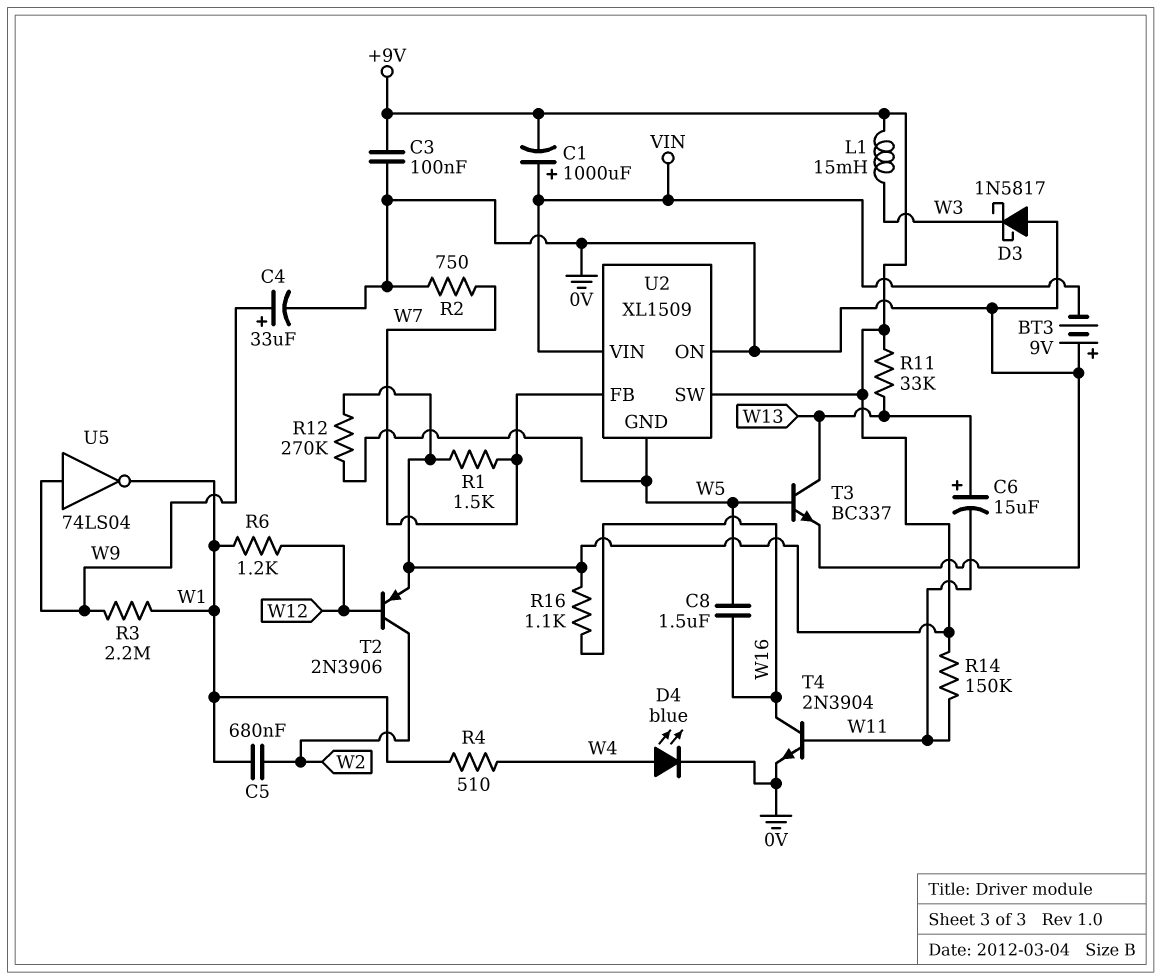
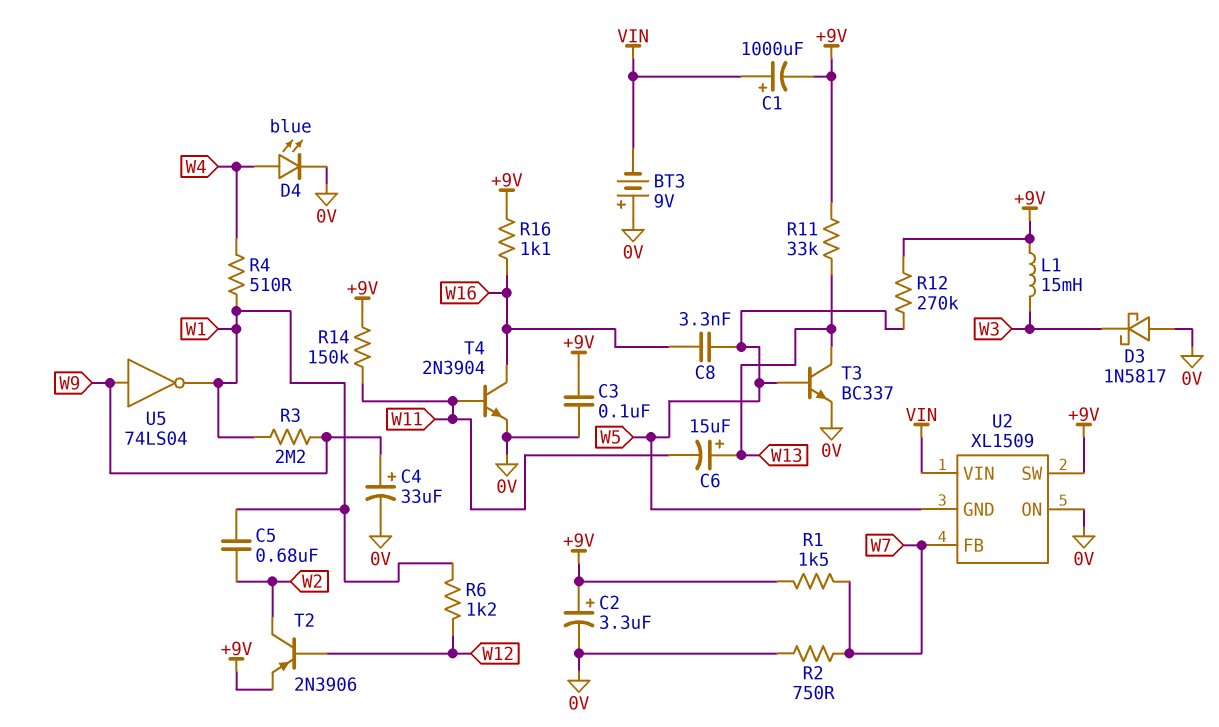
C2: none -> 3.3uF (plus +9V, minus 0V)
C8: 1.5uF (W5, W16) -> 3.3nF (W5, W16)

